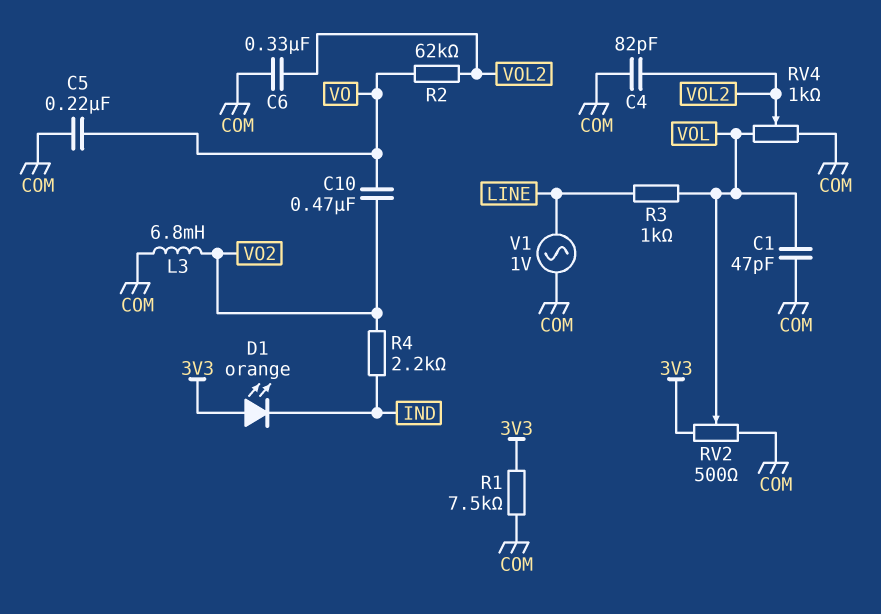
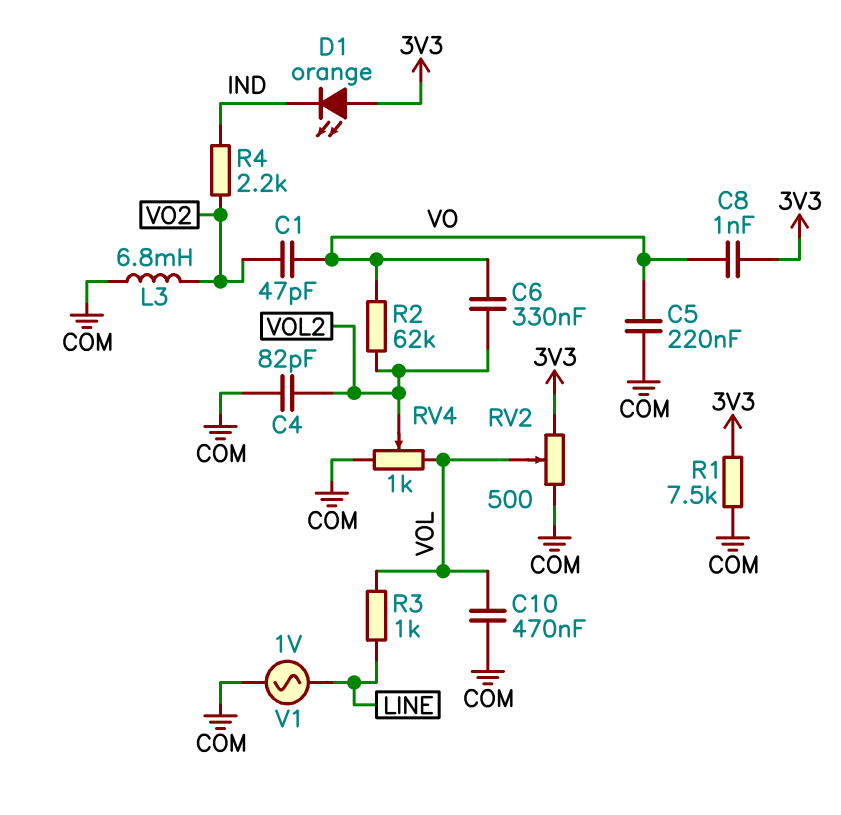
C1: 47pF (COM, VOL) -> 47pF (VO, VO2)
C6: 330nF (COM, VOL2) -> 330nF (VO, VOL2)
C8: none -> 1nF (3V3, VO)
C10: 470nF (VO, VO2) -> 470nF (COM, VOL)

